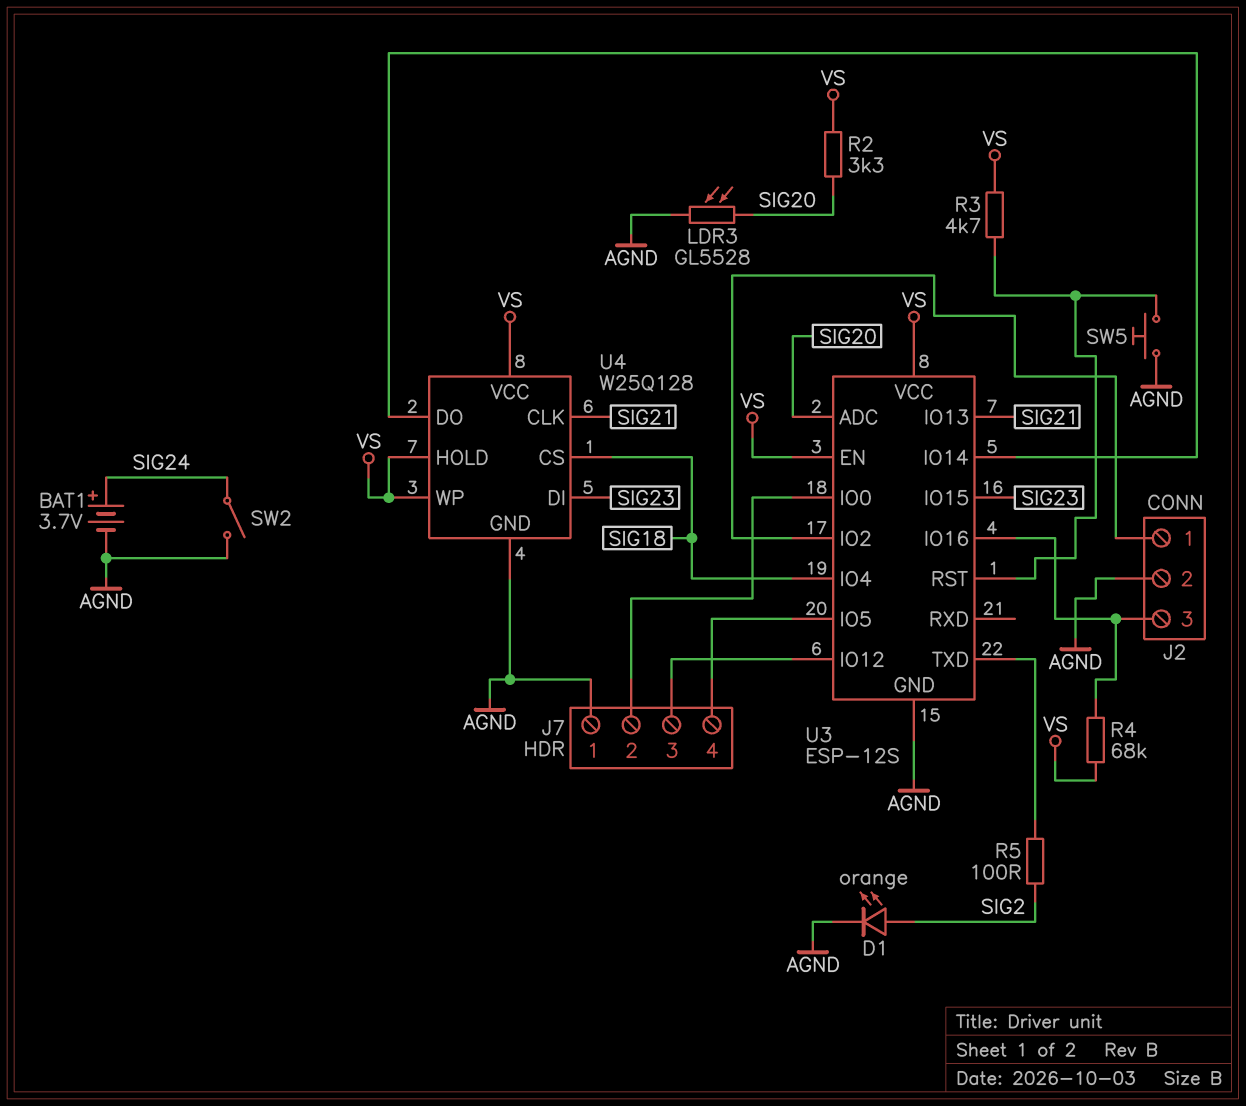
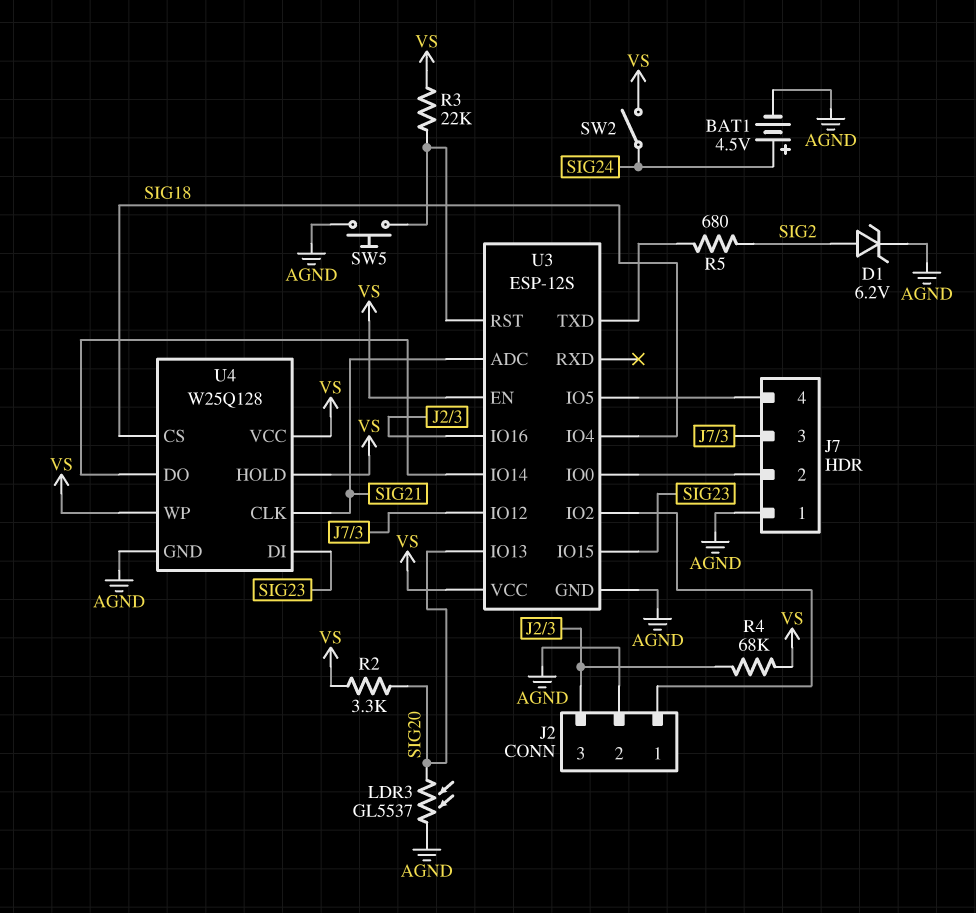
BAT1: 3.7V (plus SIG24, minus AGND) -> 4.5V (plus SIG24, minus AGND)
D1: LED orange (A SIG2, K AGND) -> zener 6.2V (A SIG2, K AGND)
LDR3: GL5528 (AGND, SIG20) -> GL5537 (AGND, SIG20)
R3: 4.7k (U3/RST, VS) -> 22k (U3/RST, VS)
R5: 100 (SIG2, U3/TXD) -> 680 (SIG2, U3/TXD)
SW2: switch (AGND, SIG24) -> switch (SIG24, VS)
U3 pin ADC: SIG20 -> SIG21
U3 pin IO13: SIG21 -> SIG20

